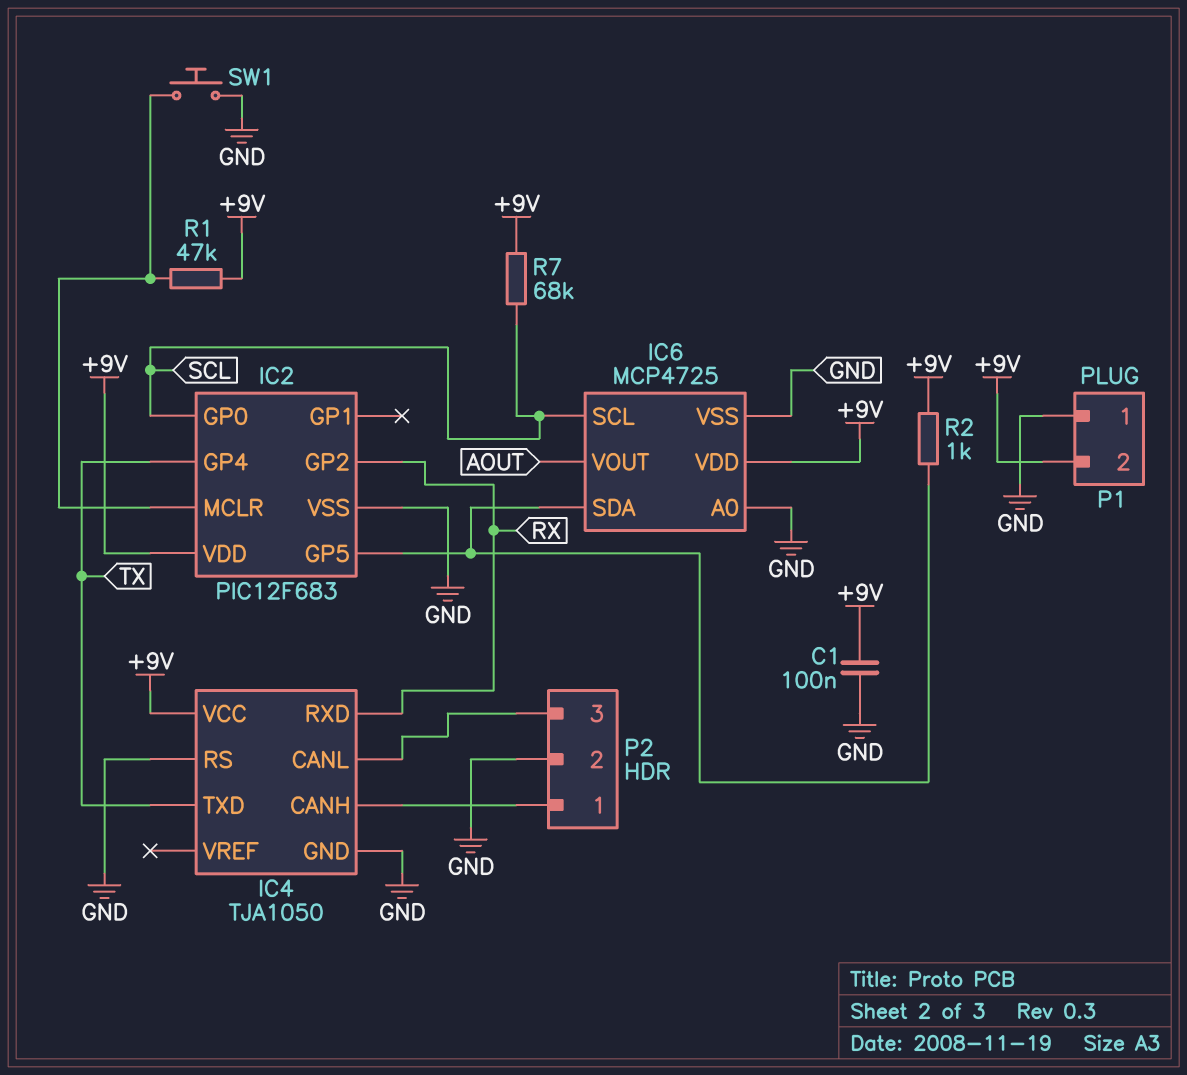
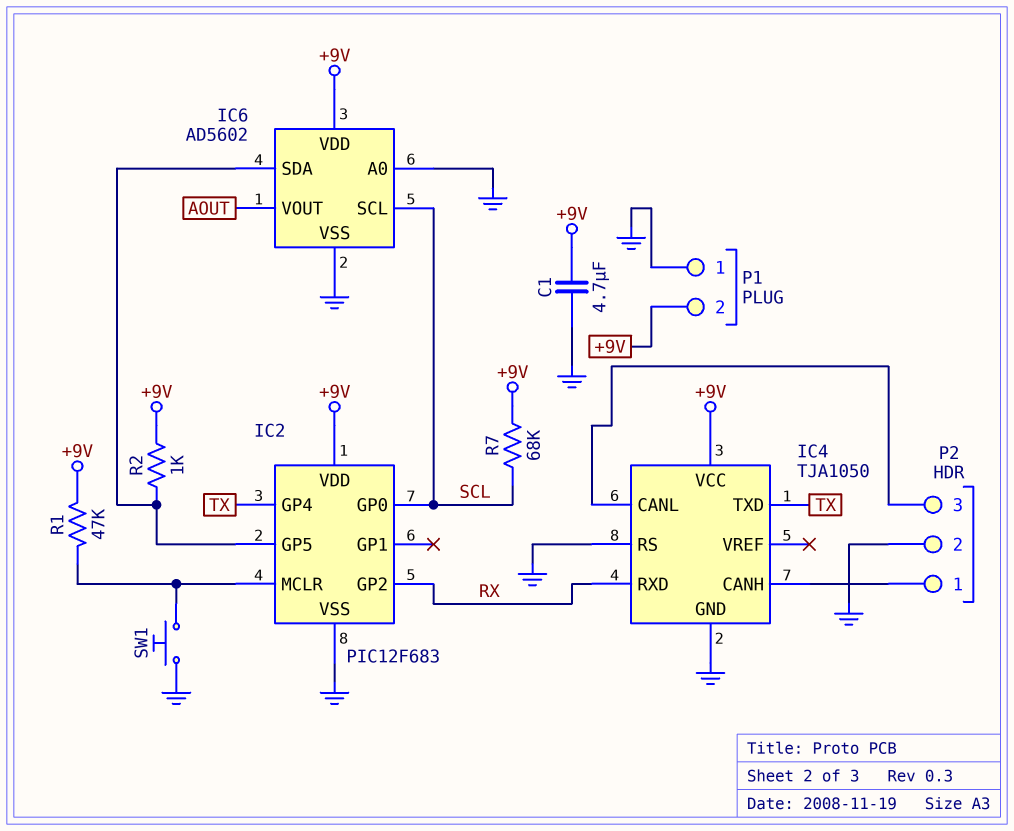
C1: 100nF (+9V, GND) -> 4.7uF (+9V, GND)
IC6: MCP4725 -> AD5602

